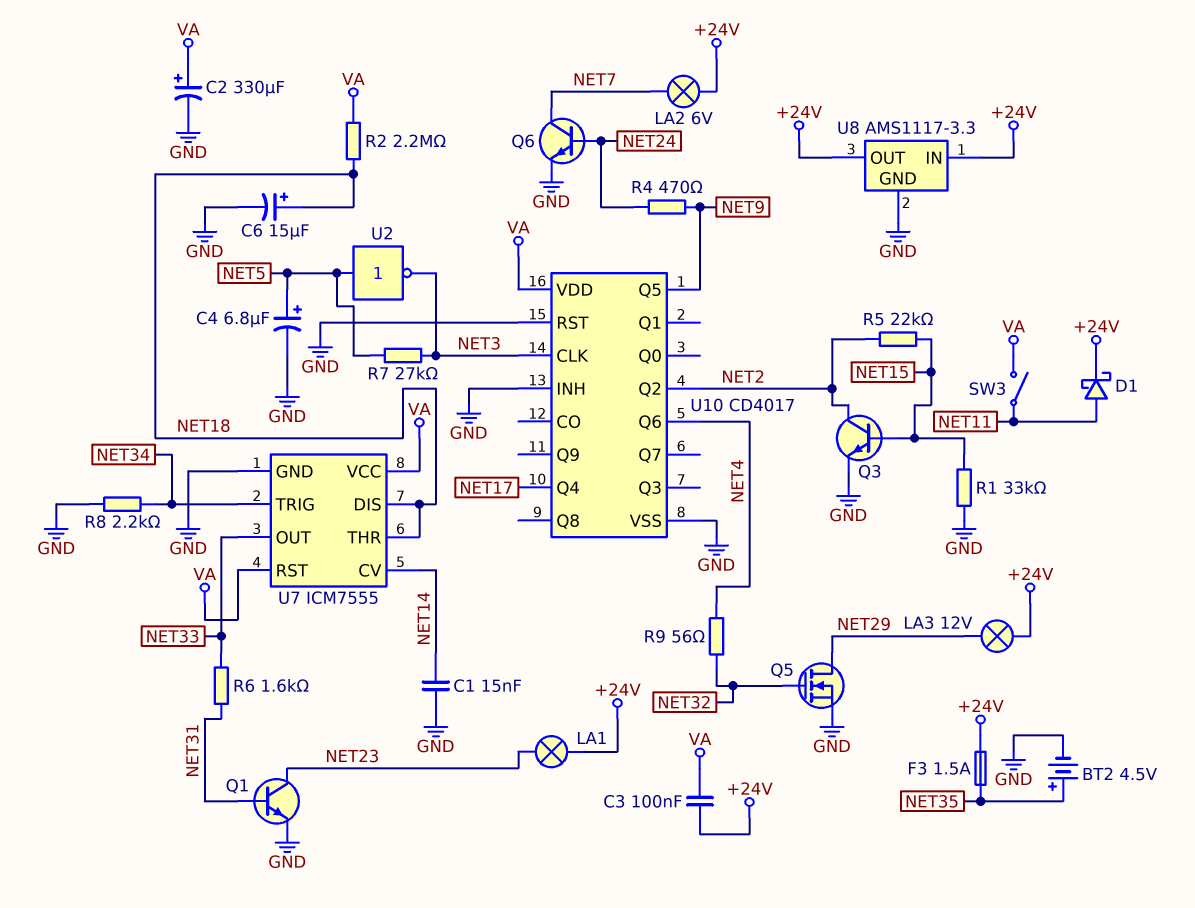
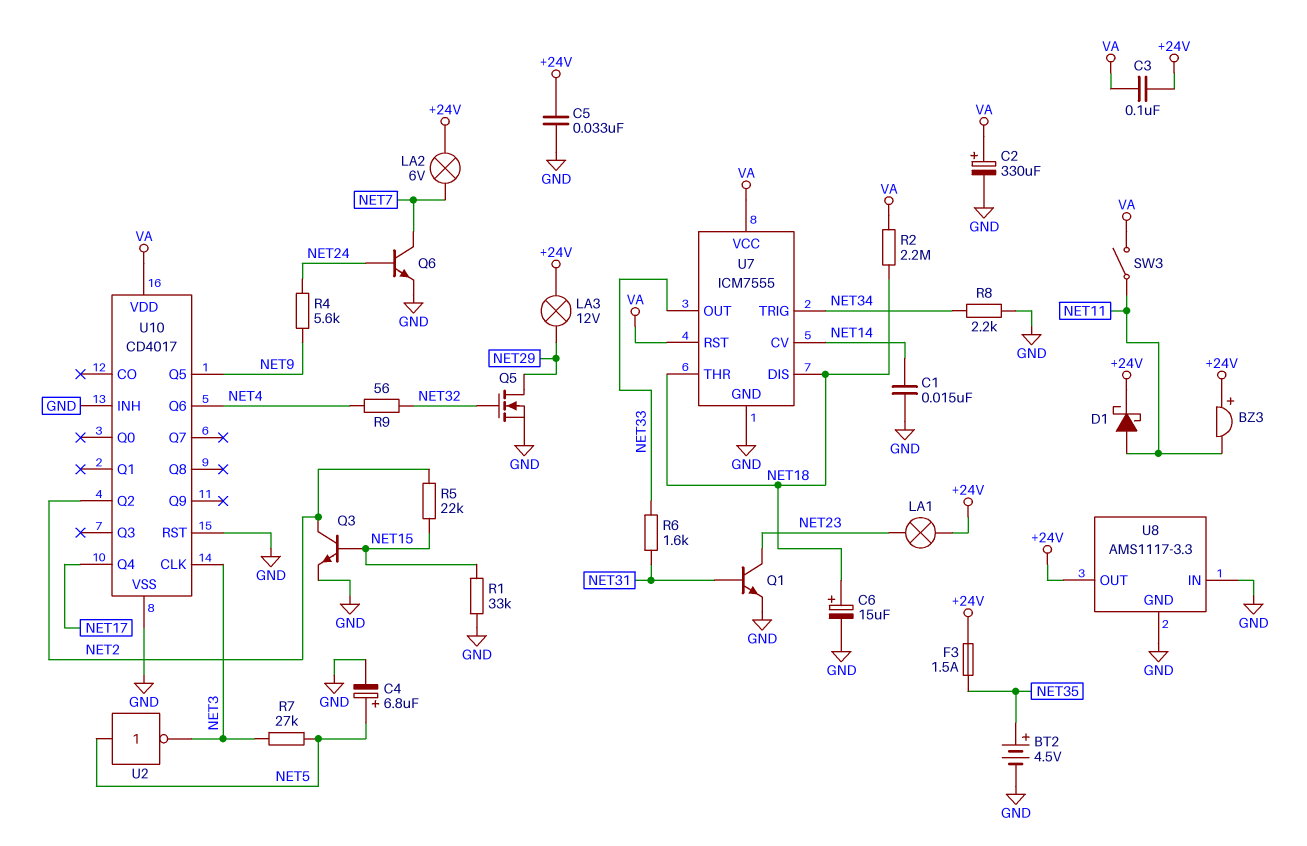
BZ3: none -> buzzer (plus +24V, minus NET11)
C5: none -> 33nF (+24V, GND)
R4: 470 (NET9, NET24) -> 5.6k (NET9, NET24)
U8 pin IN: +24V -> GND

